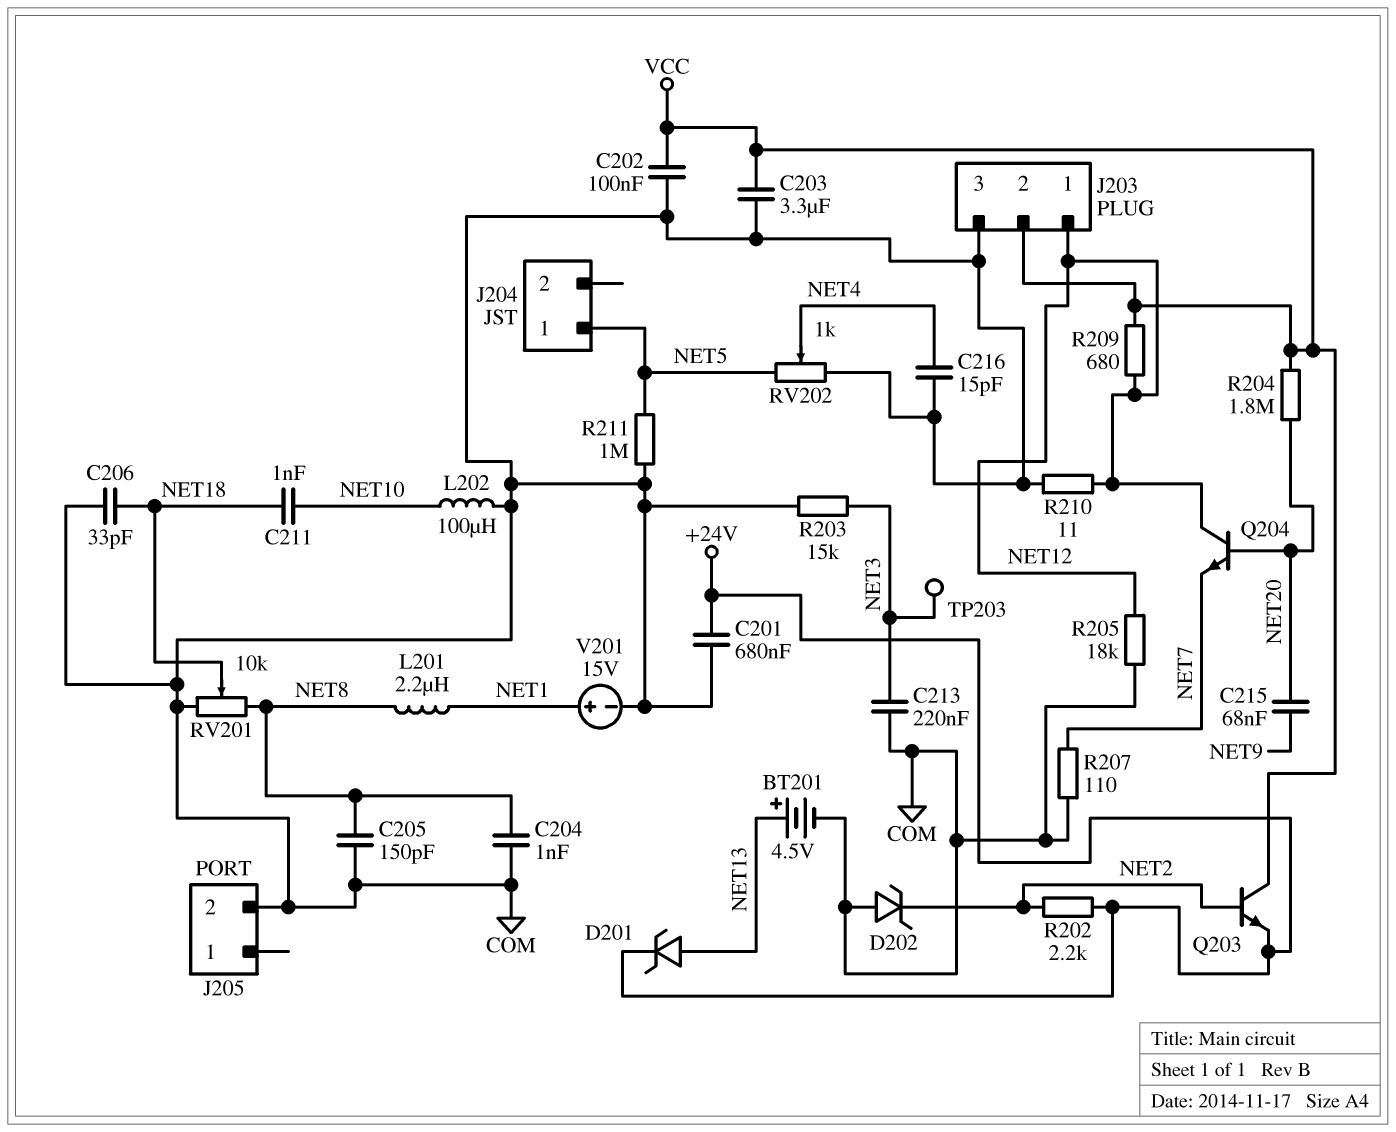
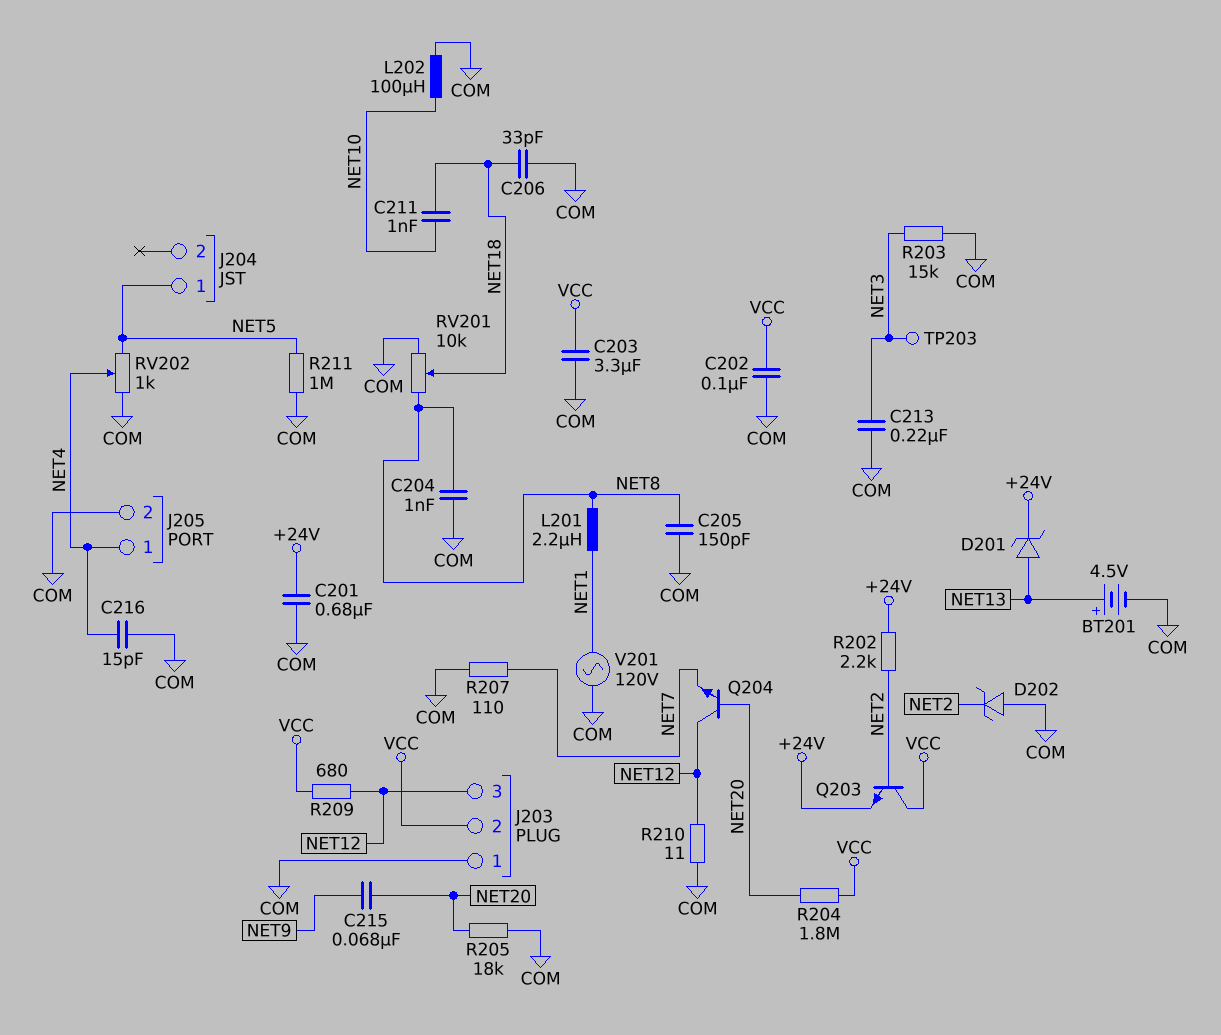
J203 pin 1: NET12 -> COM
J203 pin 3: COM -> NET12
J205 pin 1: none -> NET4
R205: 18k (COM, NET12) -> 18k (COM, NET20)
V201: 15V (plus NET1, minus COM) -> AC 120V (COM, NET1)

